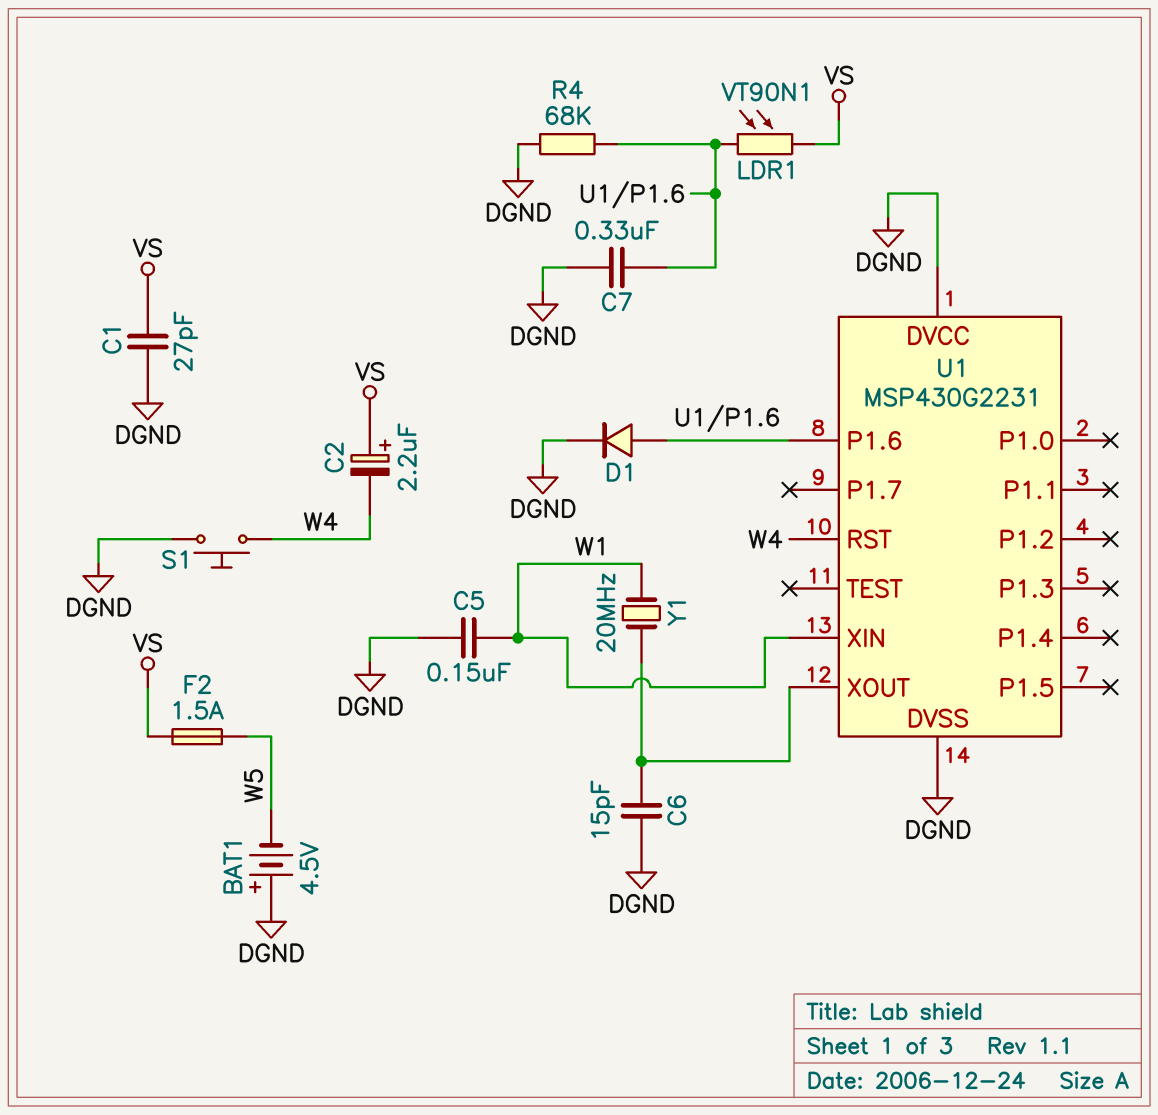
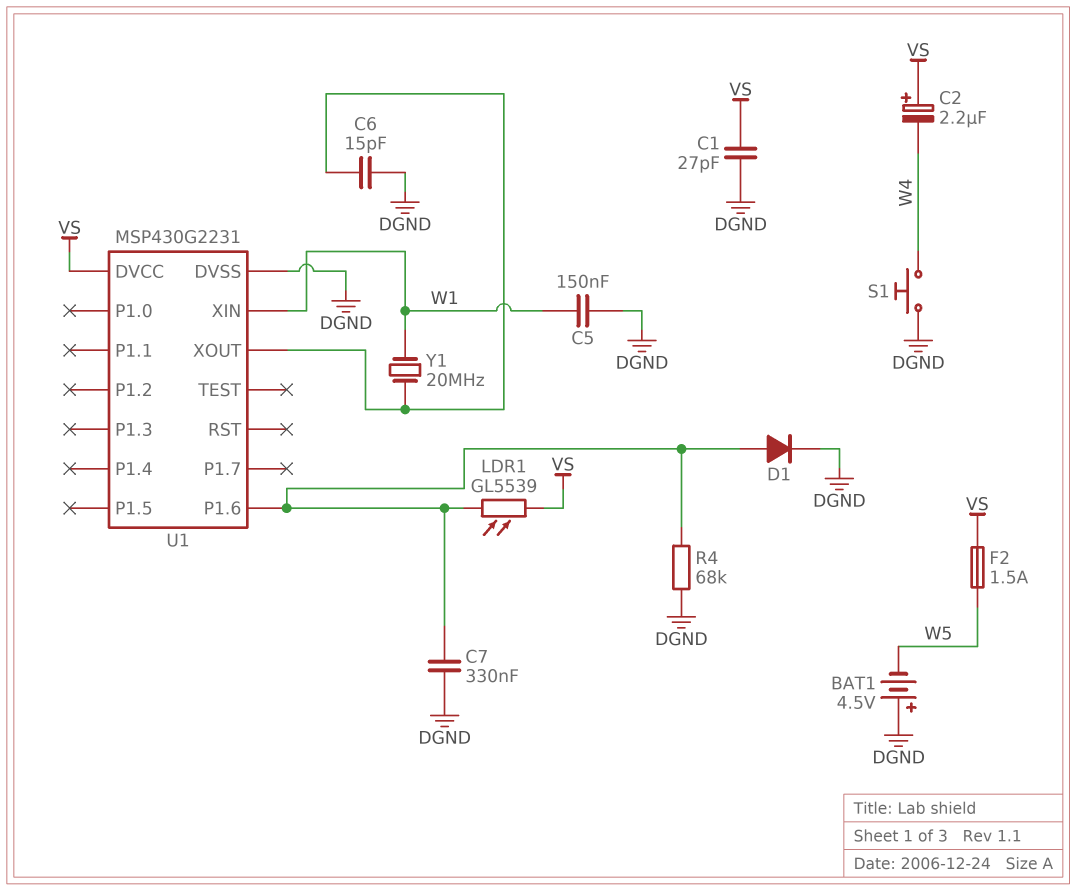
LDR1: VT90N1 (U1/P1.6, VS) -> GL5539 (U1/P1.6, VS)
U1 pin DVCC: DGND -> VS
U1 pin RST: W4 -> none

